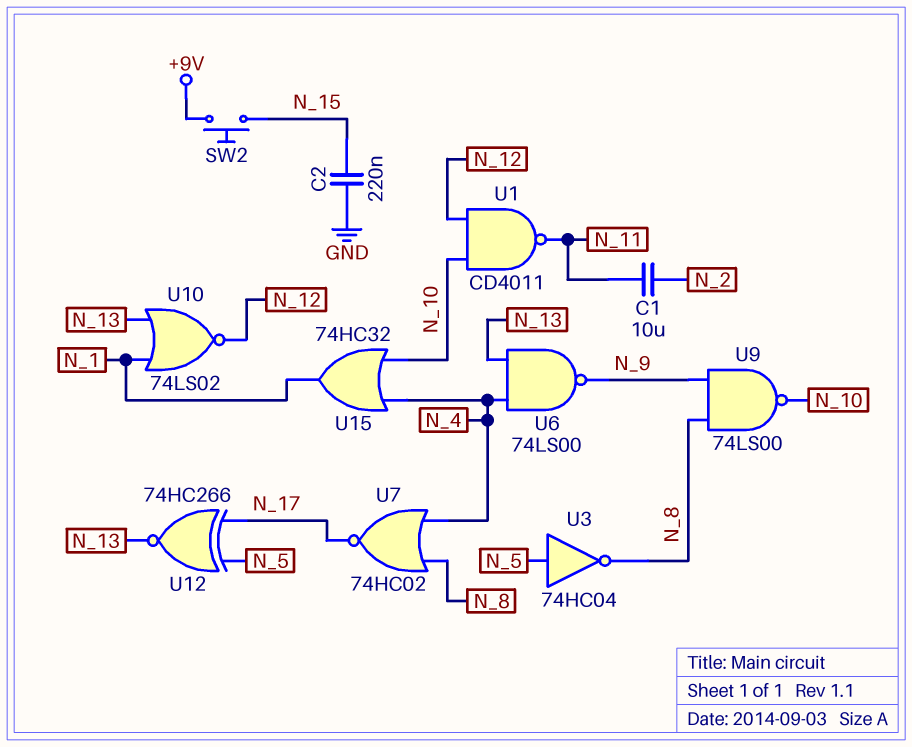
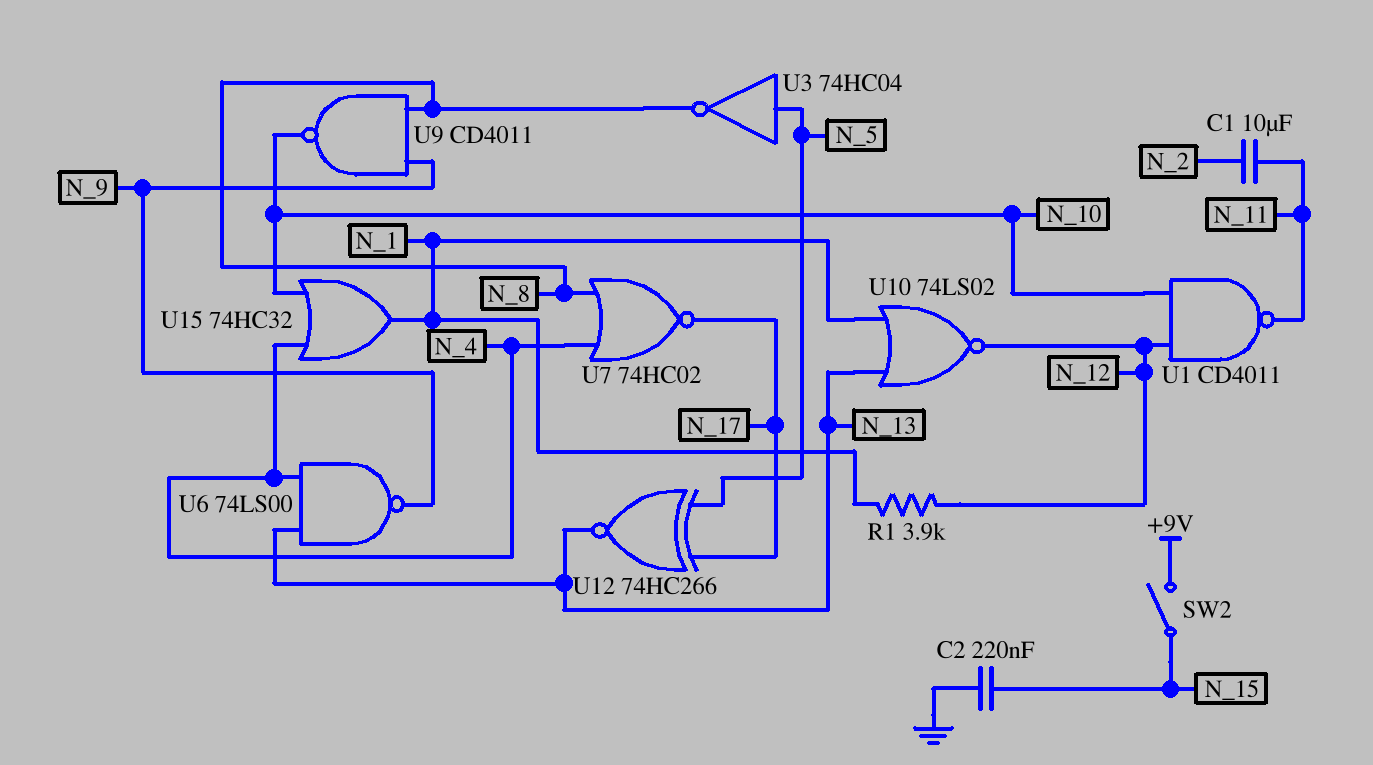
R1: none -> 3.9k (N_1, N_12)
SW2: button (+9V, N_15) -> switch (+9V, N_15)
U9: NAND 74LS00 (in N_8, in N_9, out N_10) -> NAND CD4011 (in N_8, in N_9, out N_10)

